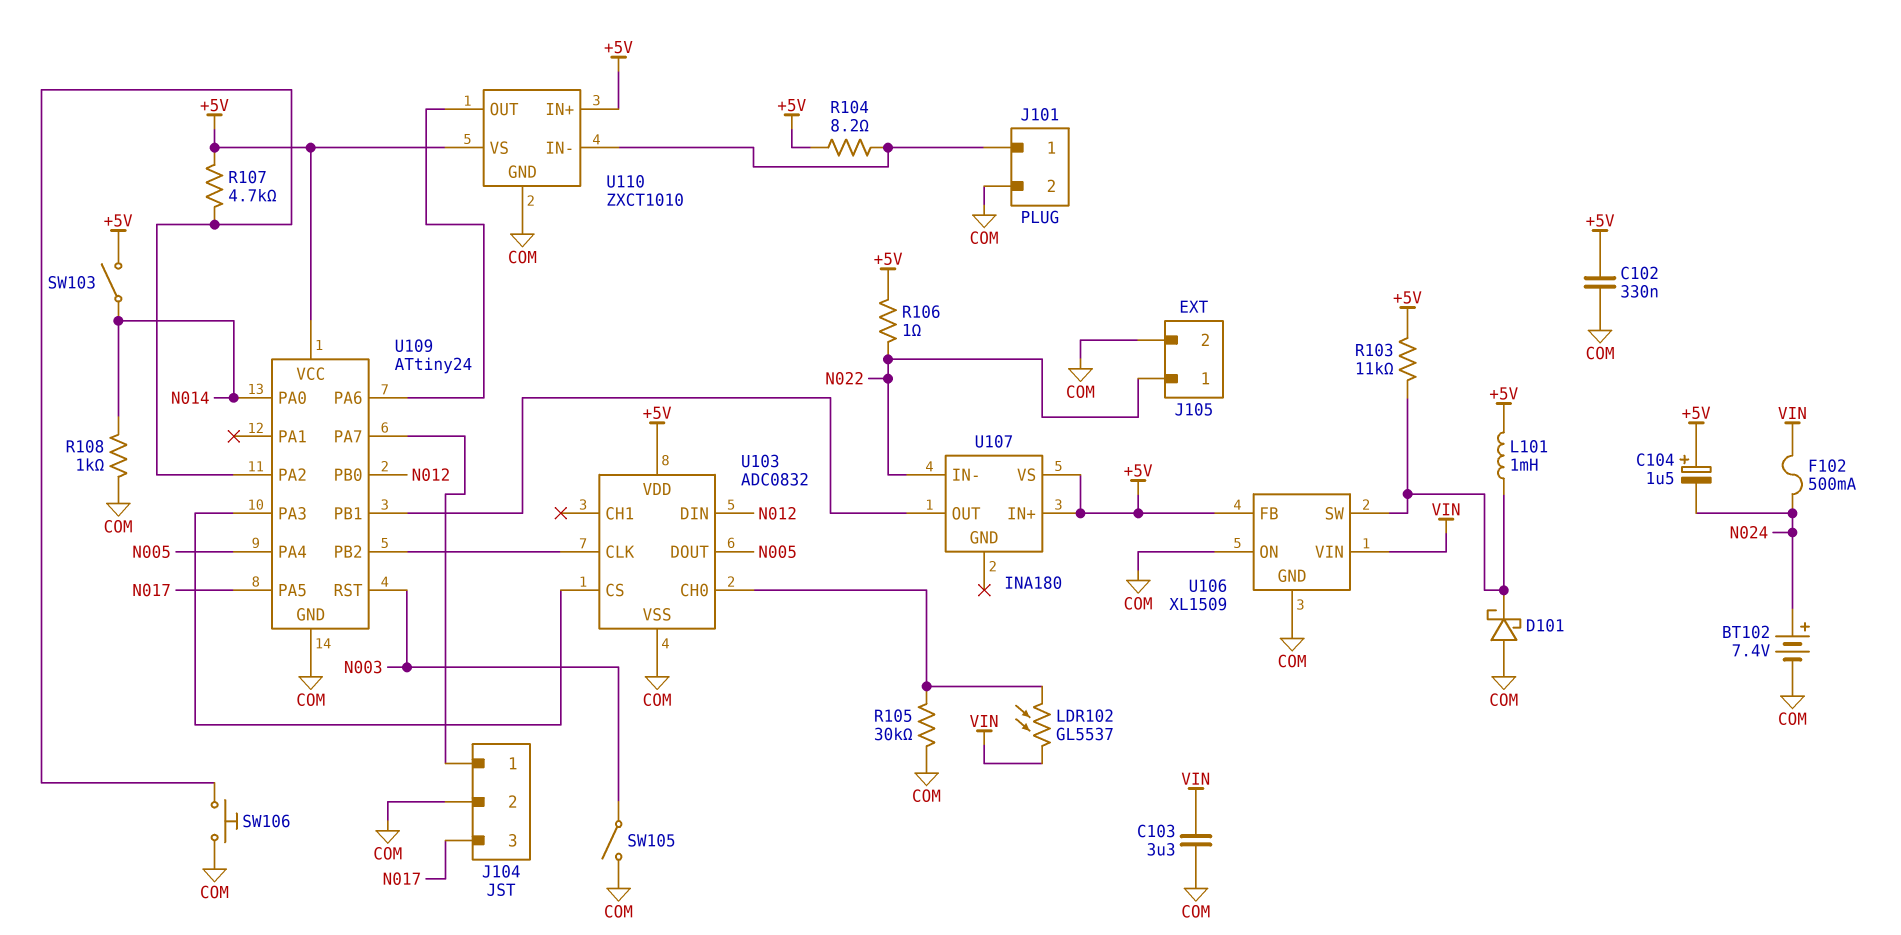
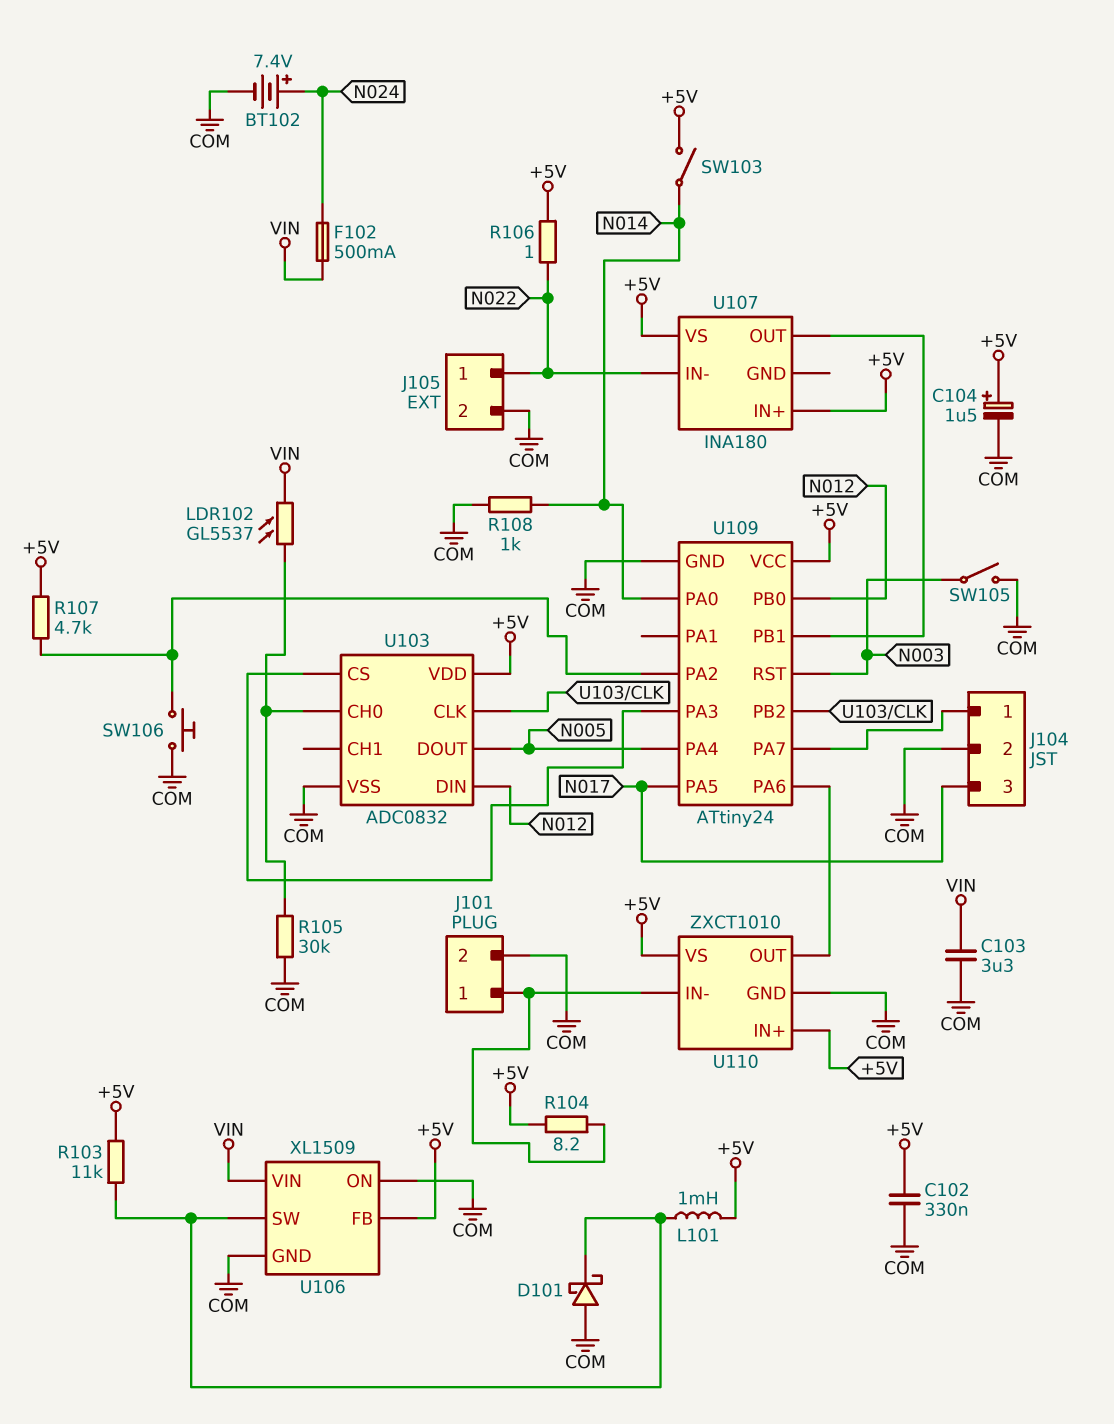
C104: 1.5uF (plus +5V, minus N024) -> 1.5uF (plus +5V, minus COM)

